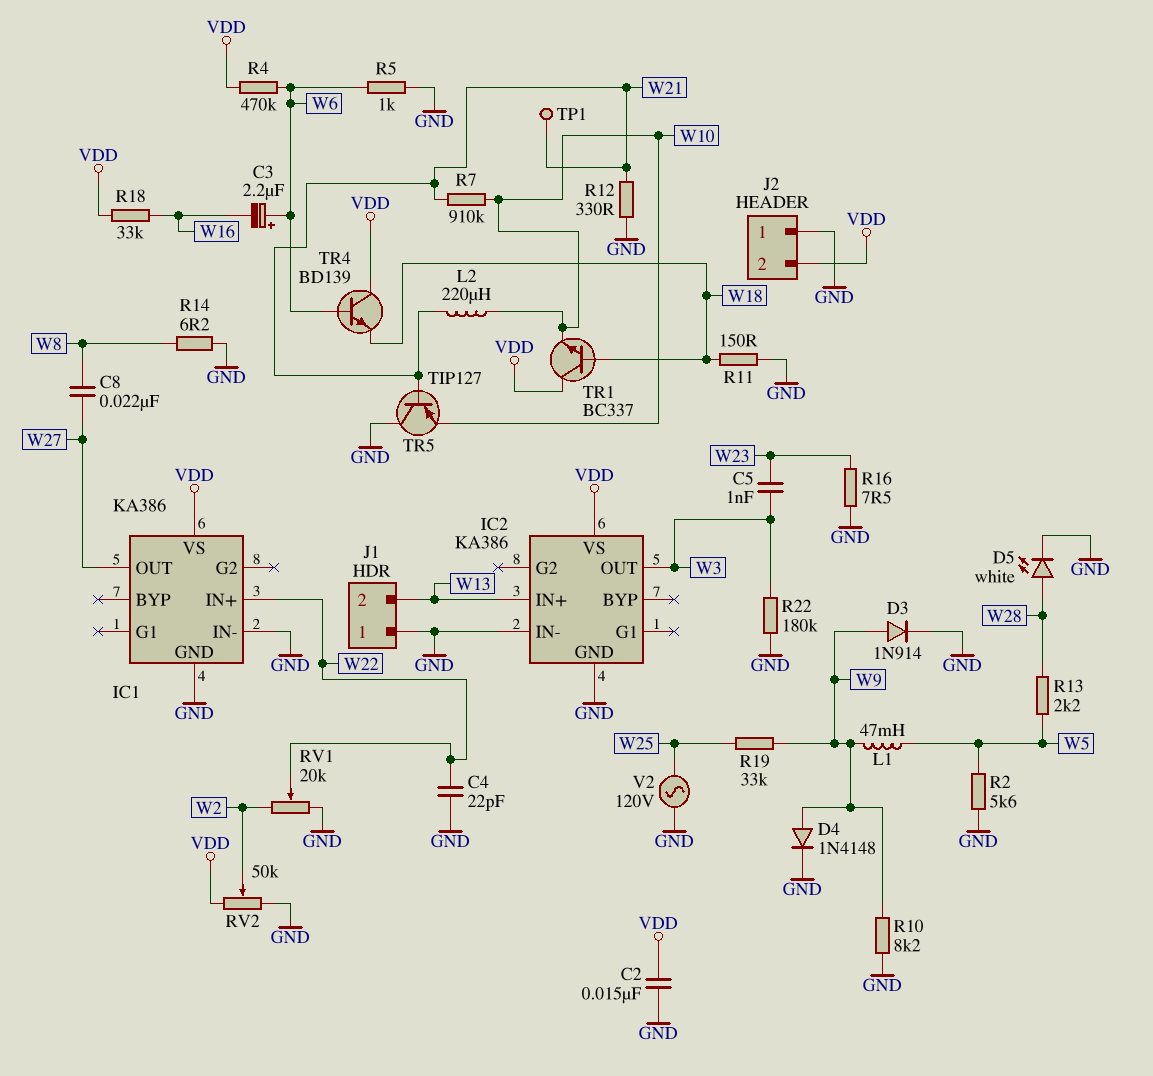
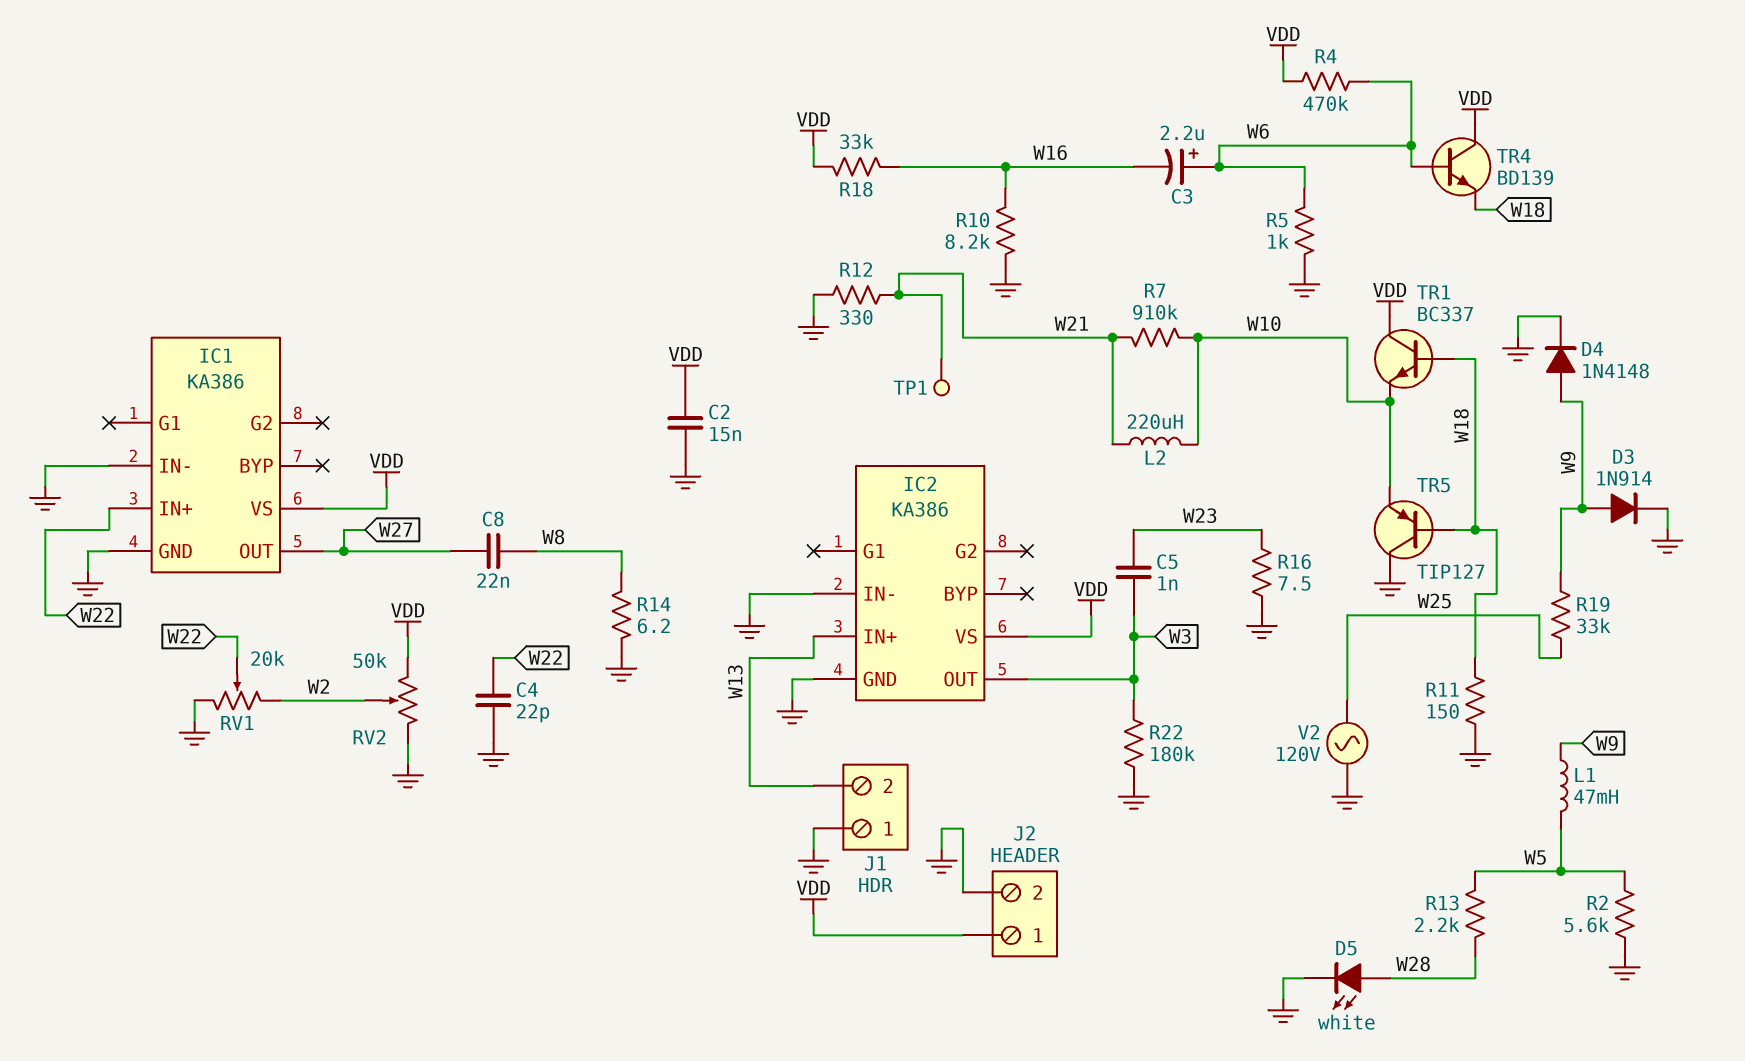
J2 pin 1: GND -> VDD
J2 pin 2: VDD -> GND
R10: 8.2k (GND, W9) -> 8.2k (GND, W16)
TR5: PNP TIP127 (B W21, C GND, E W10) -> PNP TIP127 (B W18, C GND, E W10)

